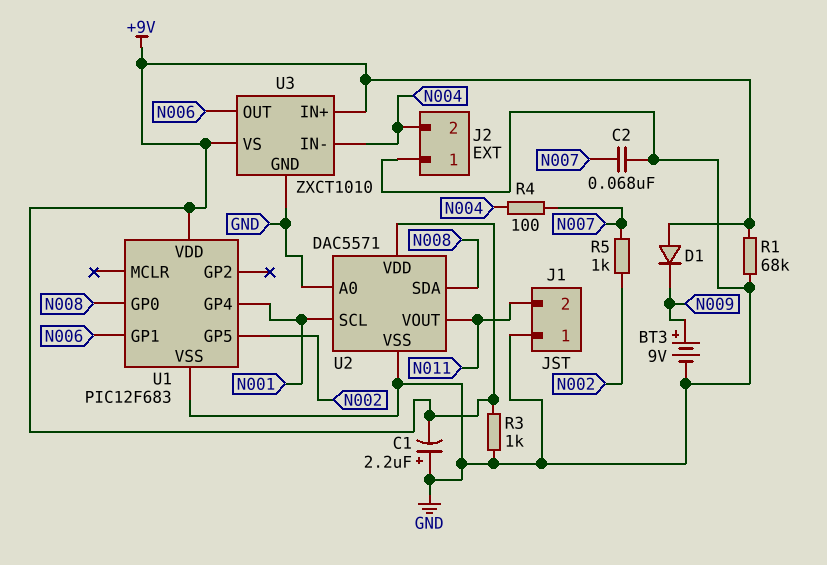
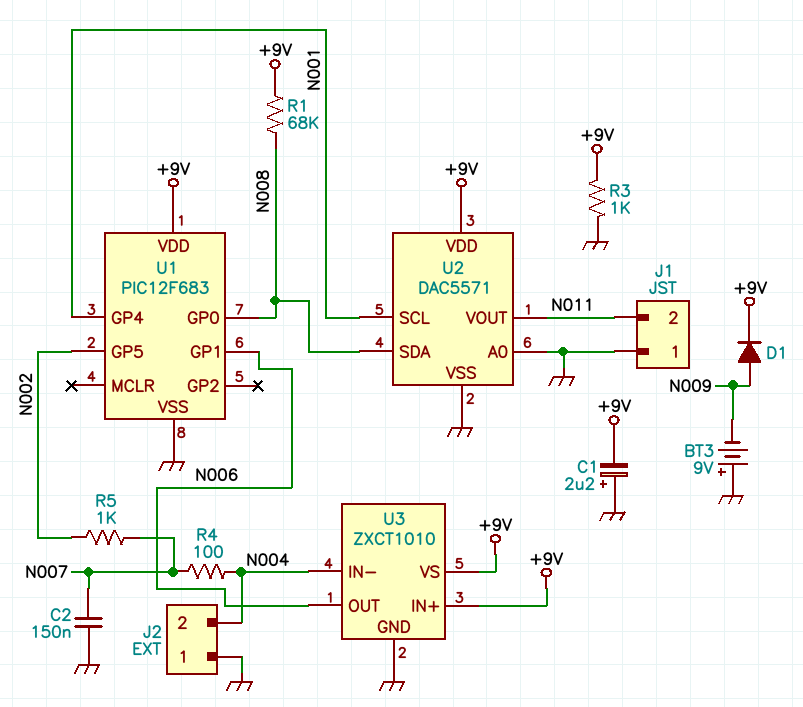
BT3: 9V (plus N009, minus GND) -> 9V (plus GND, minus N009)
C2: 68nF (GND, N007) -> 150nF (GND, N007)
D1: diode (A +9V, K N009) -> diode (A N009, K +9V)
R1: 68k (+9V, GND) -> 68k (+9V, N008)

